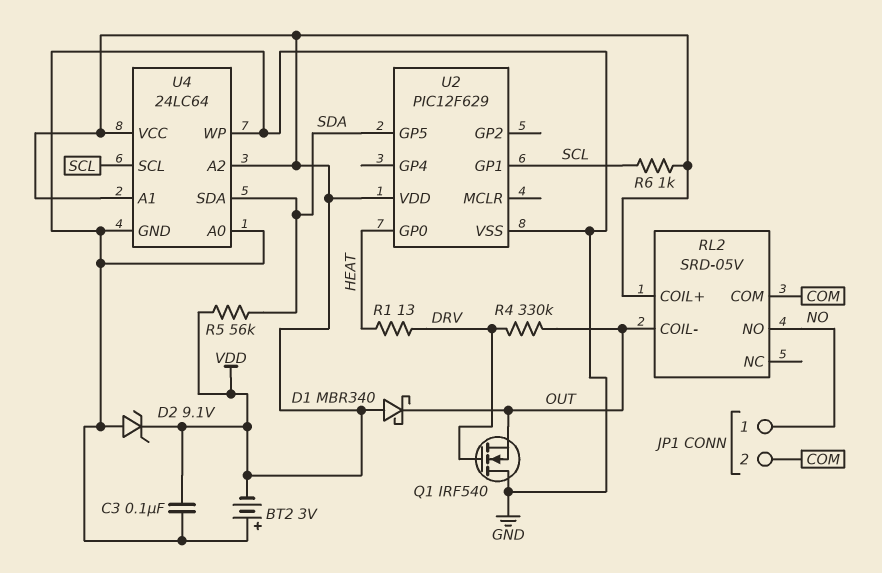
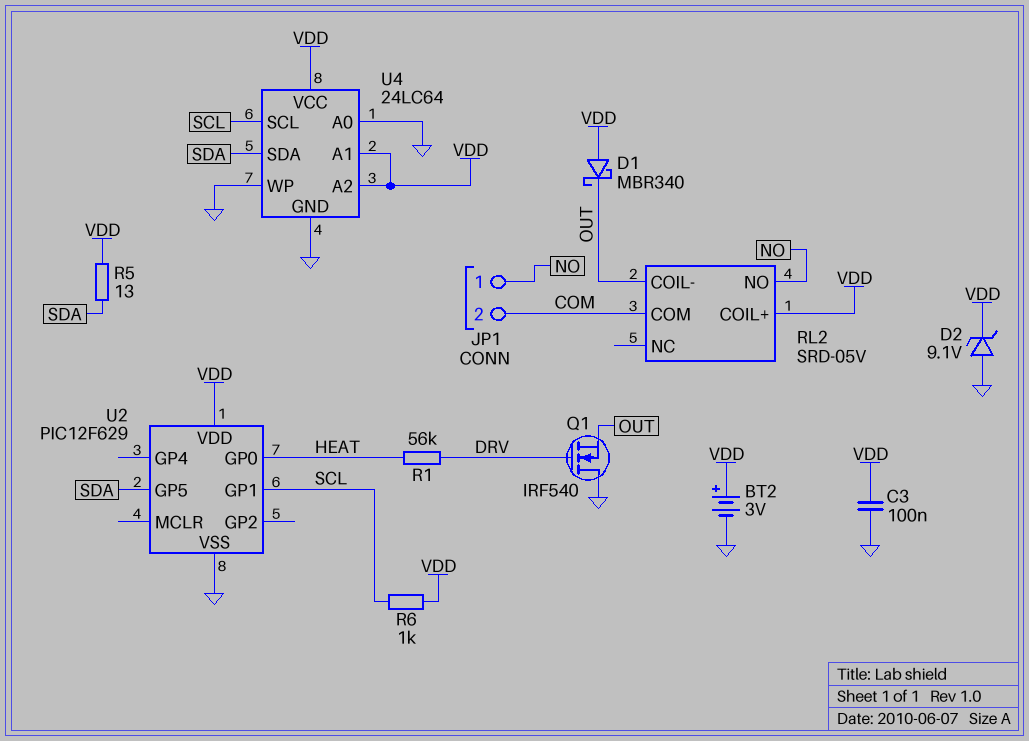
BT2: 3V (plus GND, minus VDD) -> 3V (plus VDD, minus GND)
R1: 13 (DRV, HEAT) -> 56k (DRV, HEAT)
R4: 330k (DRV, OUT) -> none
R5: 56k (SDA, VDD) -> 13 (SDA, VDD)

